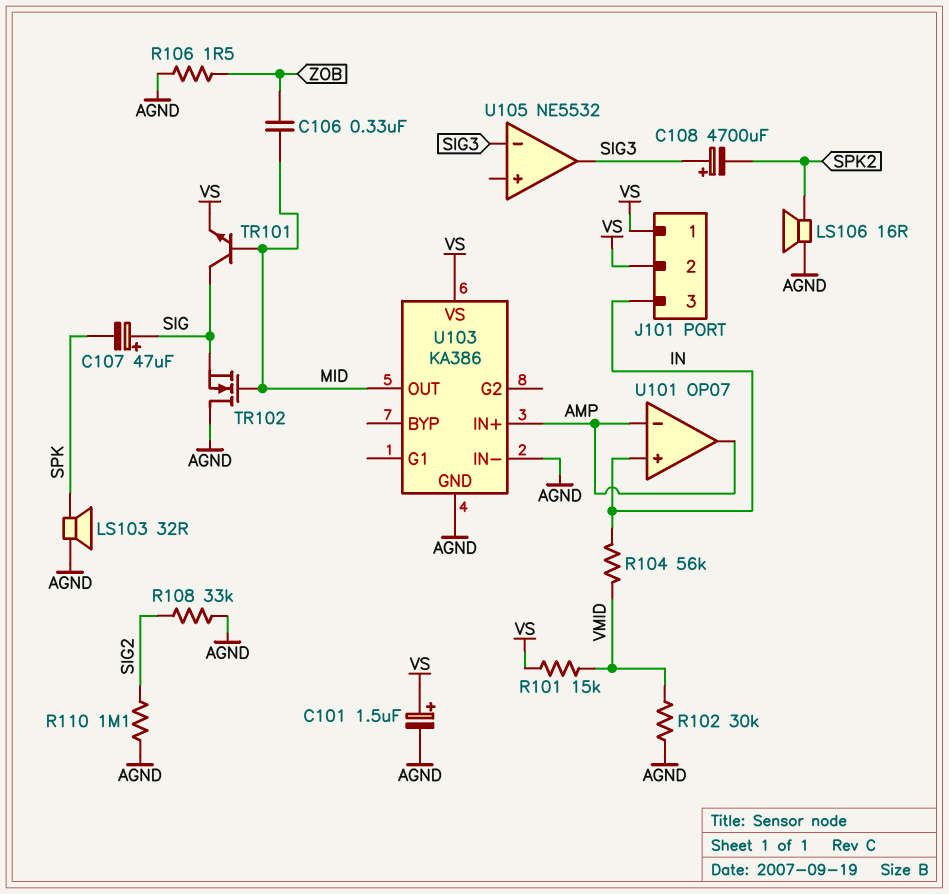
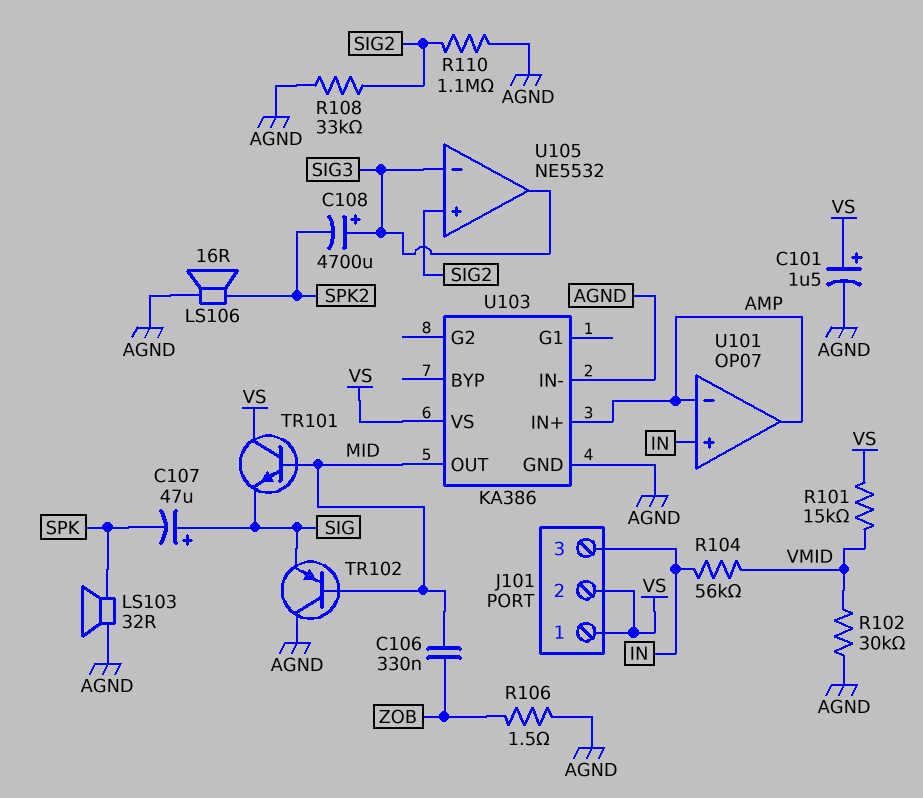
TR101: NPN (B MID, C SIG, E VS) -> NPN (B MID, C VS, E SIG)
TR102: NMOS (G MID, D AGND, S SIG) -> PNP (B MID, C AGND, E SIG)
U105 pin in+: none -> SIG2

